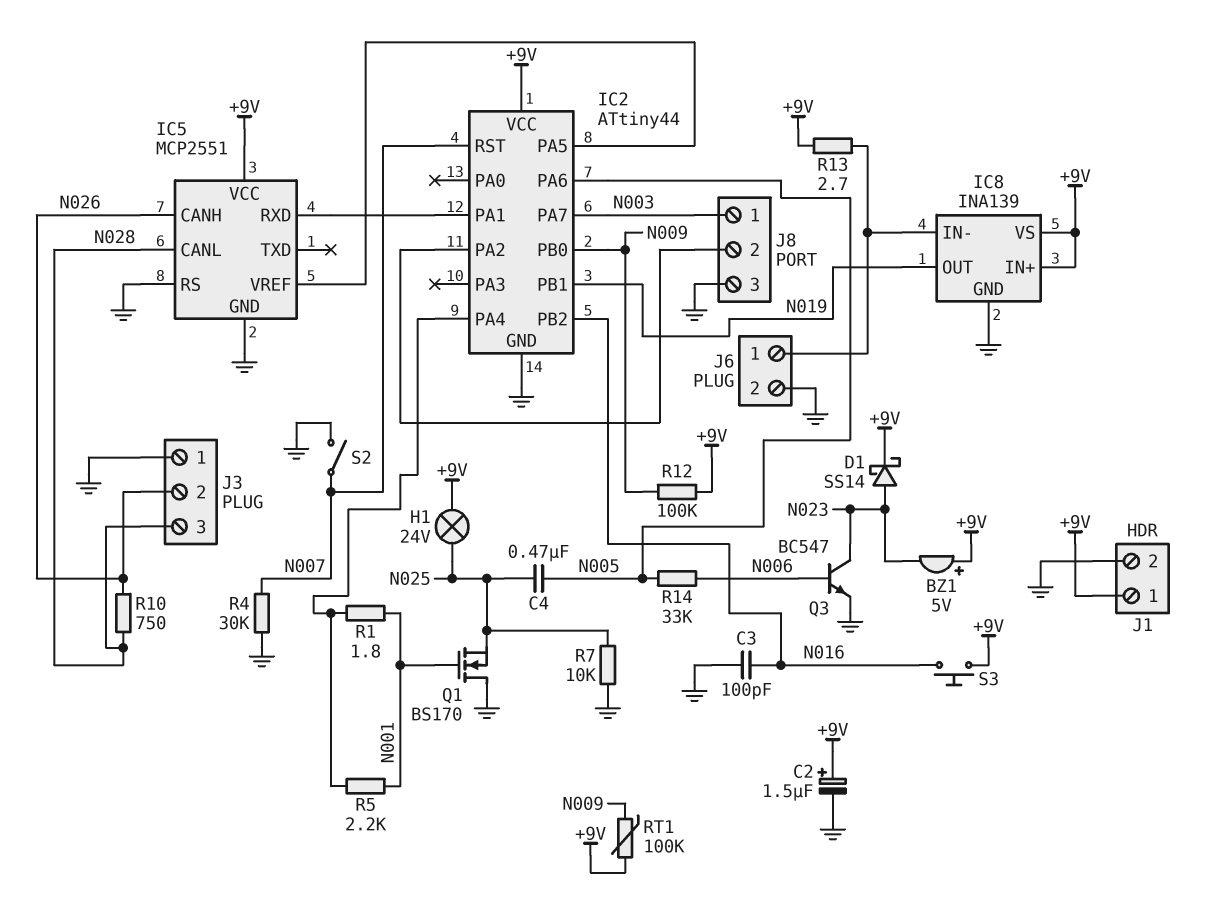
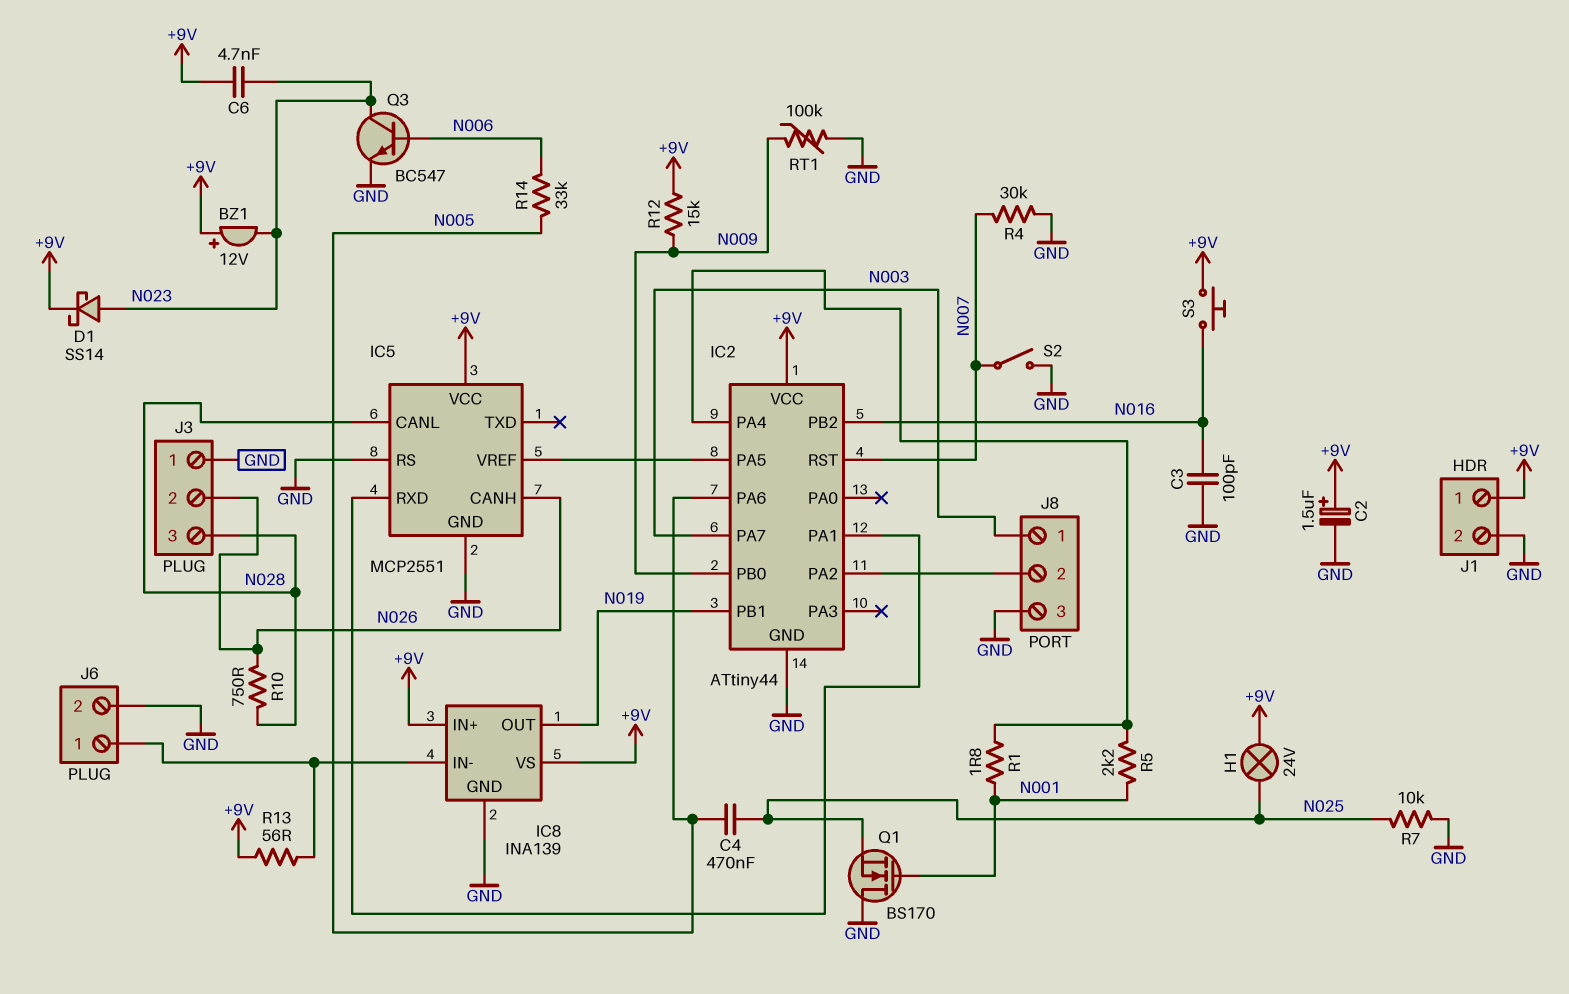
BZ1: buzzer 5V (plus +9V, minus N023) -> buzzer 12V (plus +9V, minus N023)
C6: none -> 4.7nF (+9V, N023)
R12: 100k (+9V, N009) -> 15k (+9V, N009)
R13: 2.7 (+9V, IC8/IN-) -> 56 (+9V, IC8/IN-)
RT1: 100k (+9V, N009) -> 100k (GND, N009)

